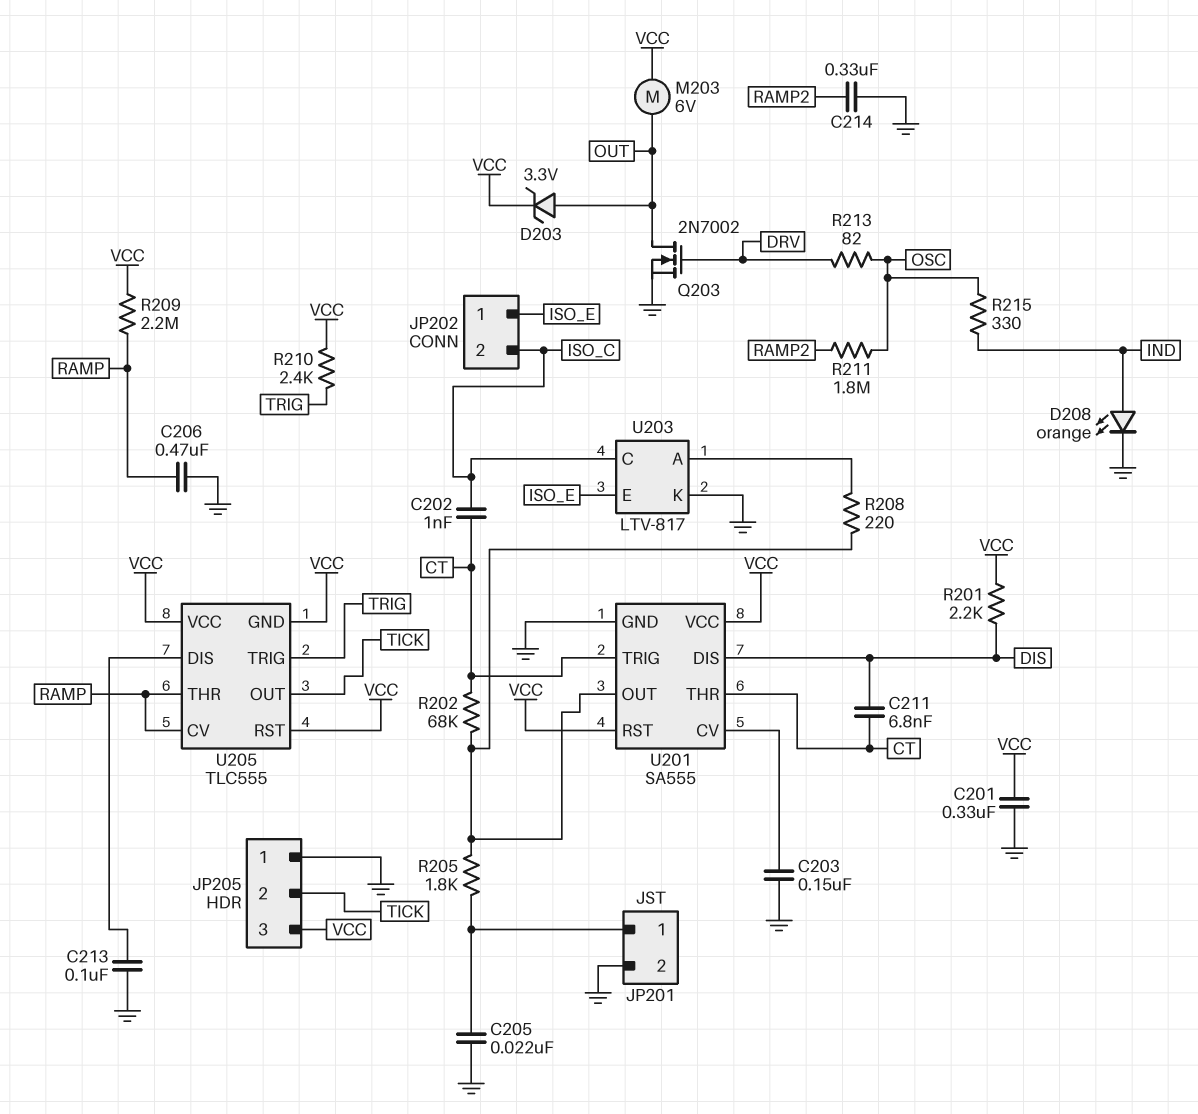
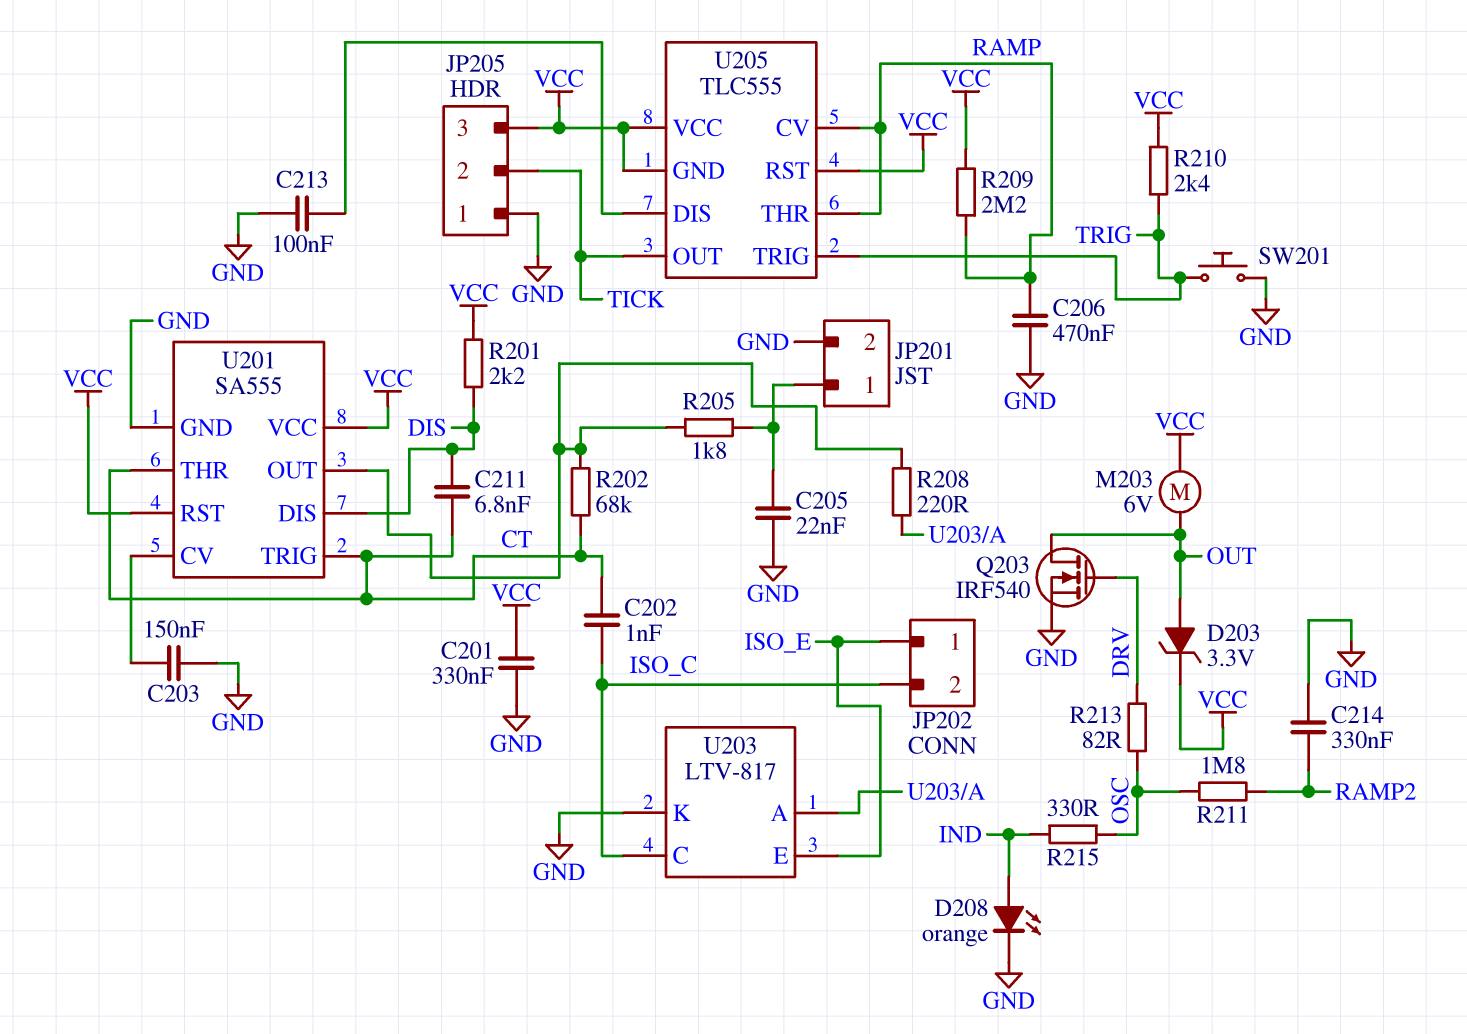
Q203: NMOS 2N7002 (G DRV, D OUT, S GND) -> NMOS IRF540 (G DRV, D OUT, S GND)
SW201: none -> button (GND, TRIG)

